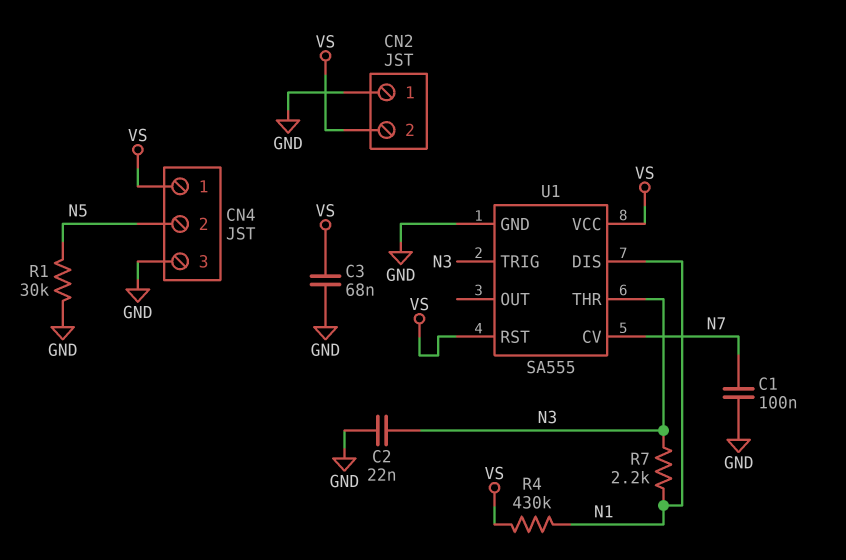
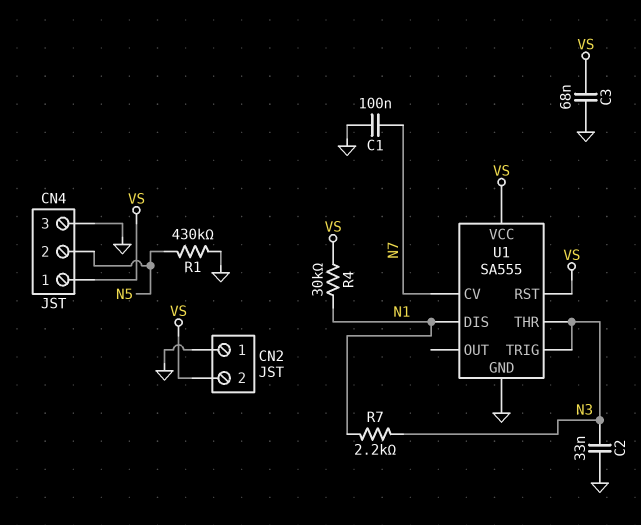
C2: 22nF (GND, N3) -> 33nF (GND, N3)
R1: 30k (GND, N5) -> 430k (GND, N5)
R4: 430k (N1, VS) -> 30k (N1, VS)

